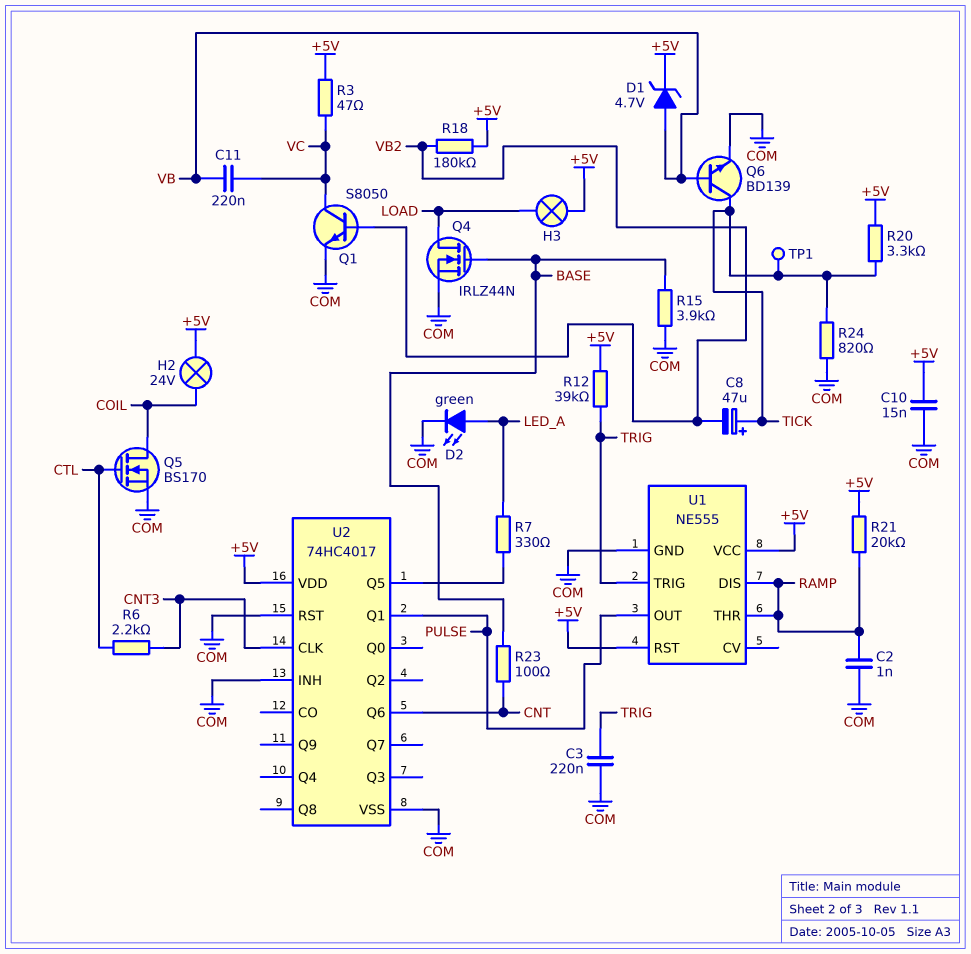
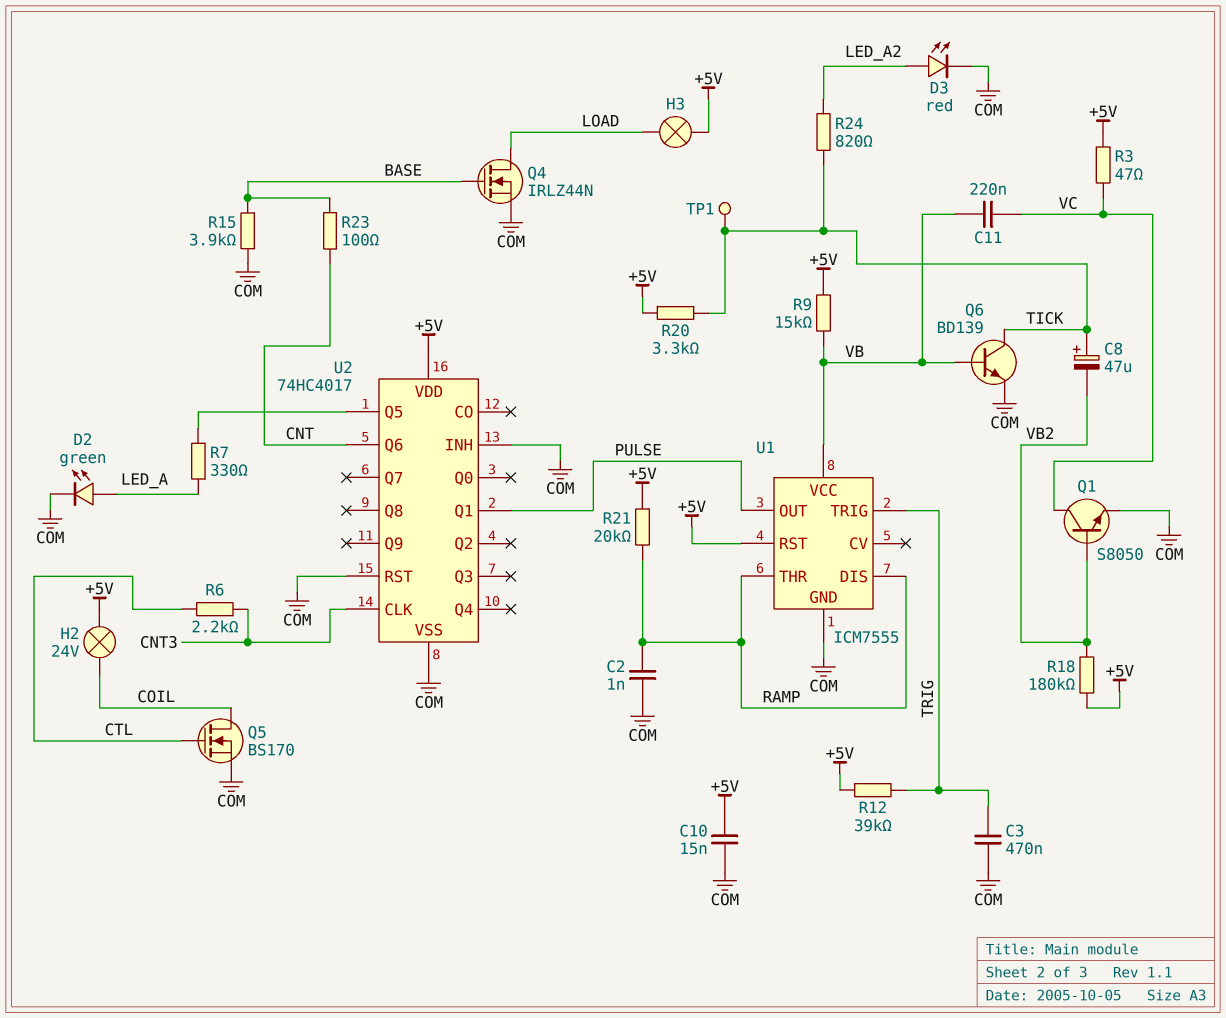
C3: 220nF (COM, TRIG) -> 470nF (COM, TRIG)
D1: zener 4.7V (A VB, K +5V) -> none
D3: none -> LED red (A LED_A2, K COM)
R9: none -> 15k (+5V, VB)
R24: 820 (COM, TICK) -> 820 (LED_A2, TICK)
U1: NE555 -> ICM7555
U1 pin VCC: +5V -> VB

